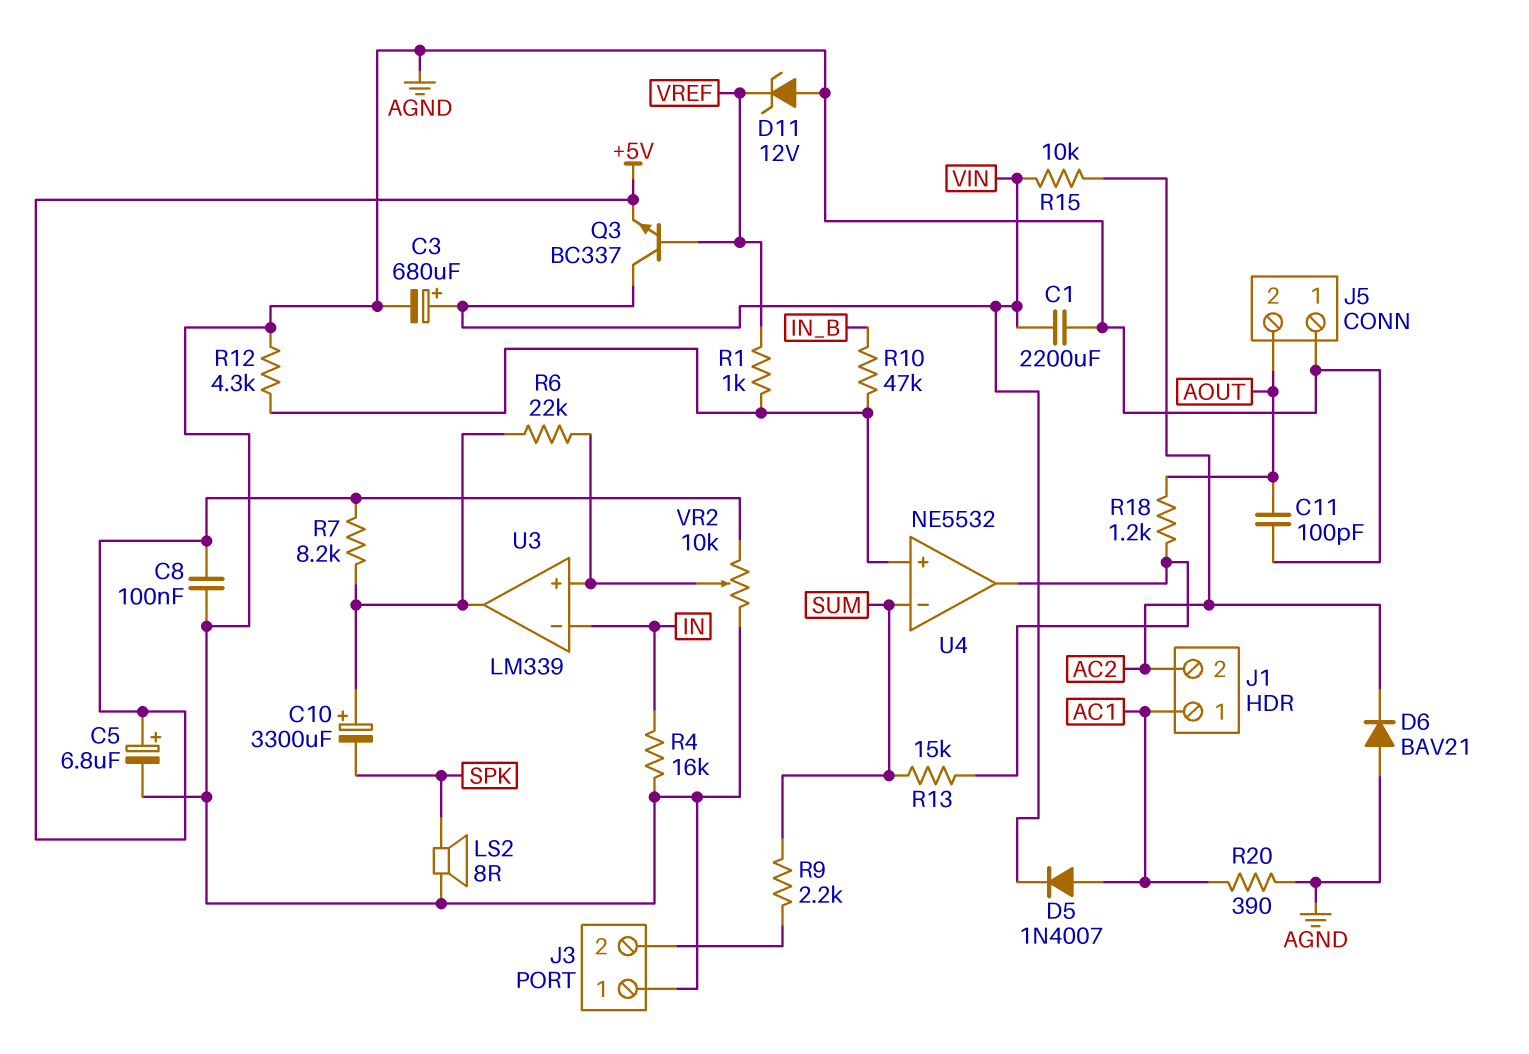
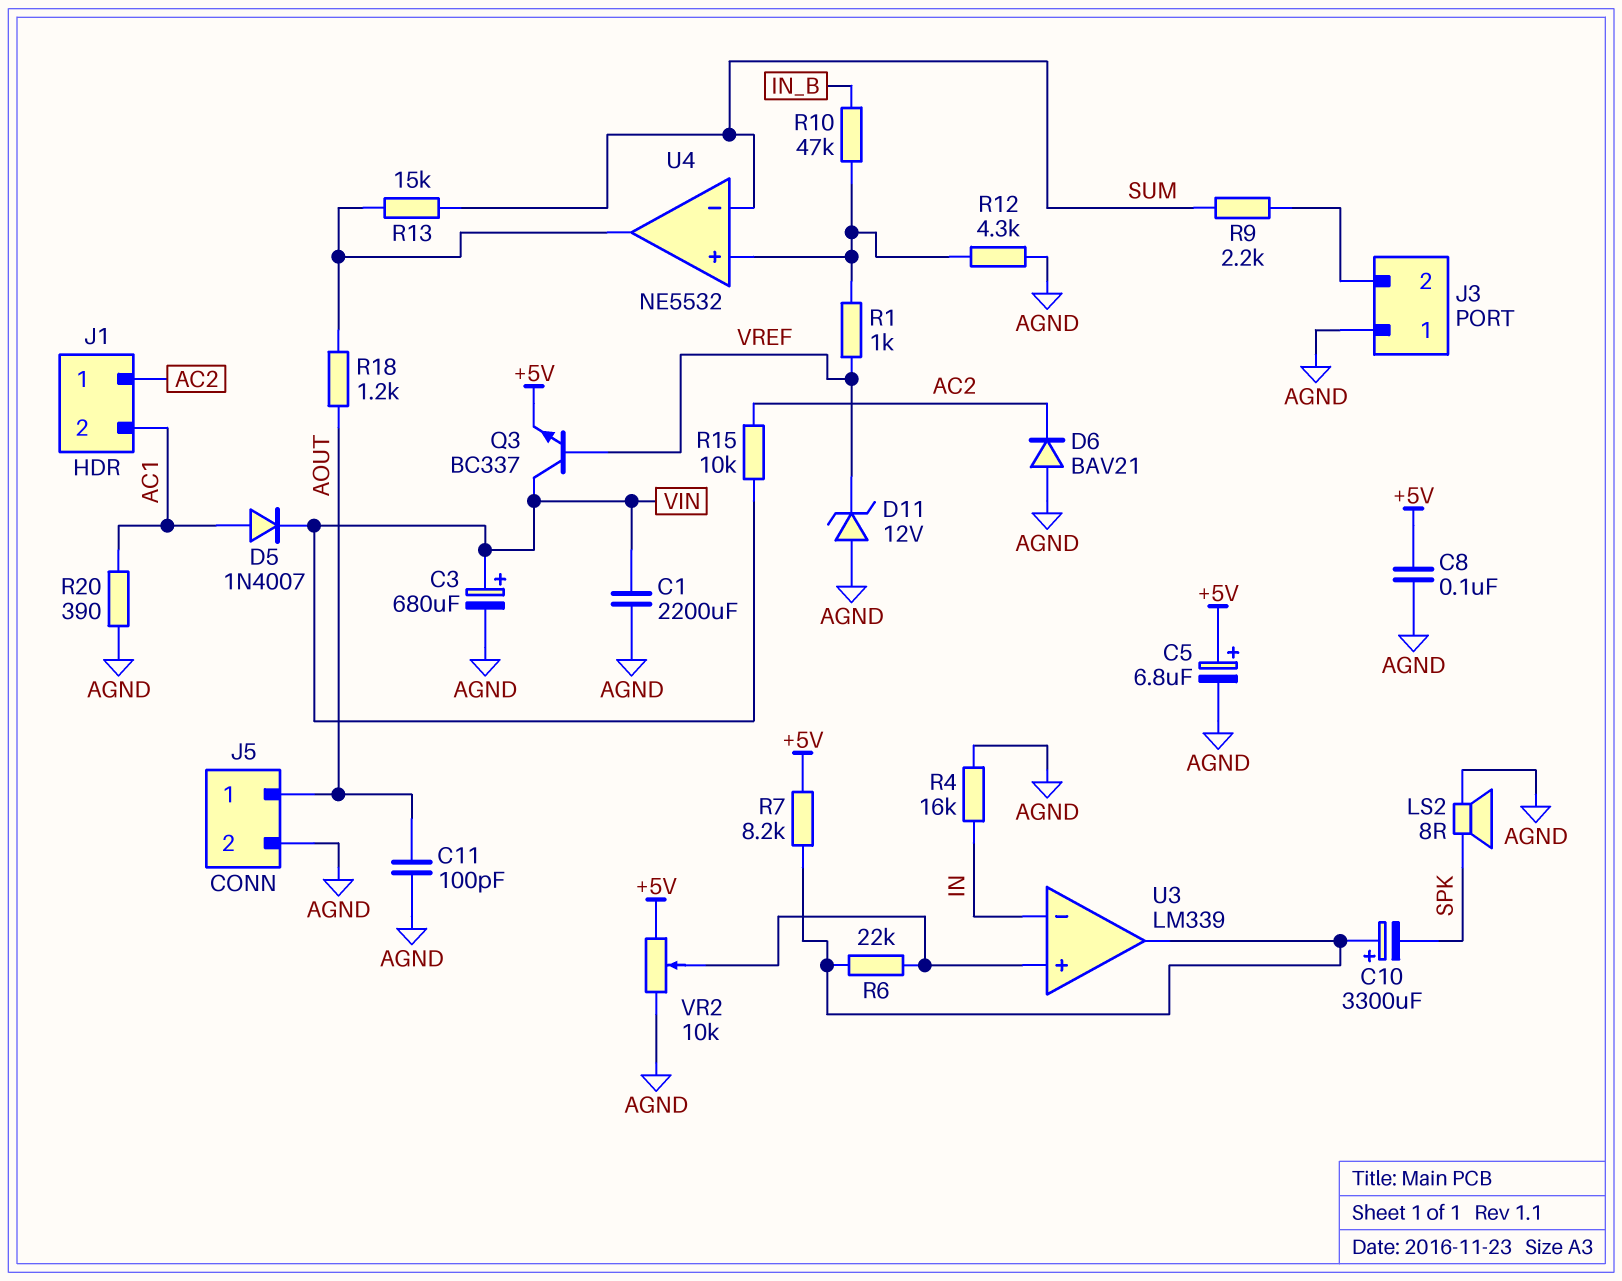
J1 pin 1: AC1 -> AC2
J1 pin 2: AC2 -> AC1
J5 pin 1: AGND -> AOUT
J5 pin 2: AOUT -> AGND

